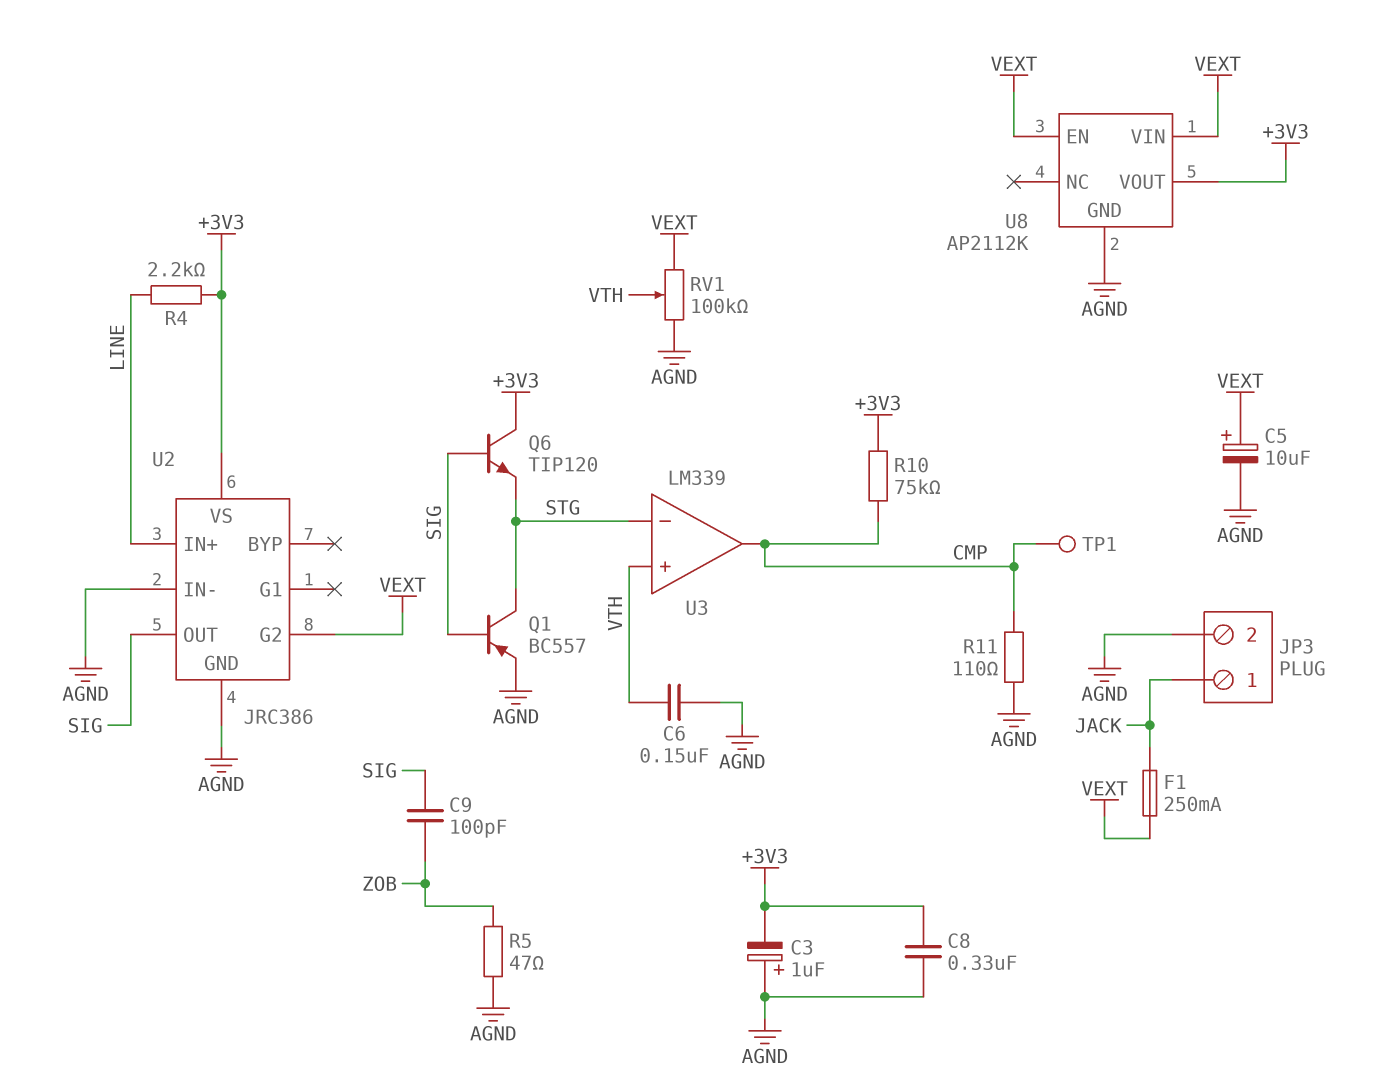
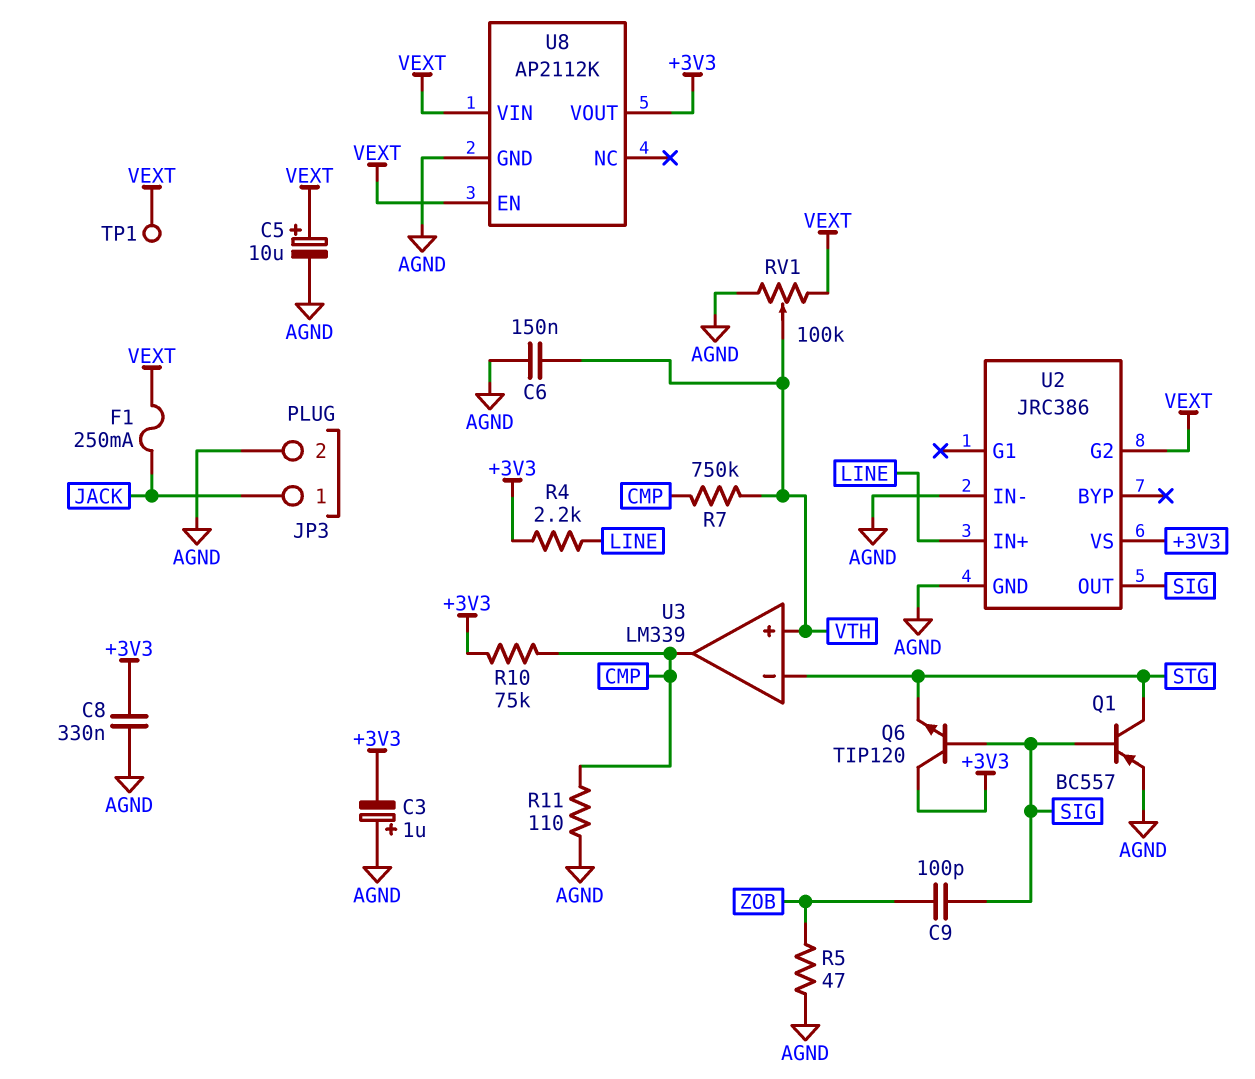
R7: none -> 750k (CMP, VTH)
TP1: test point (CMP) -> test point (VEXT)

